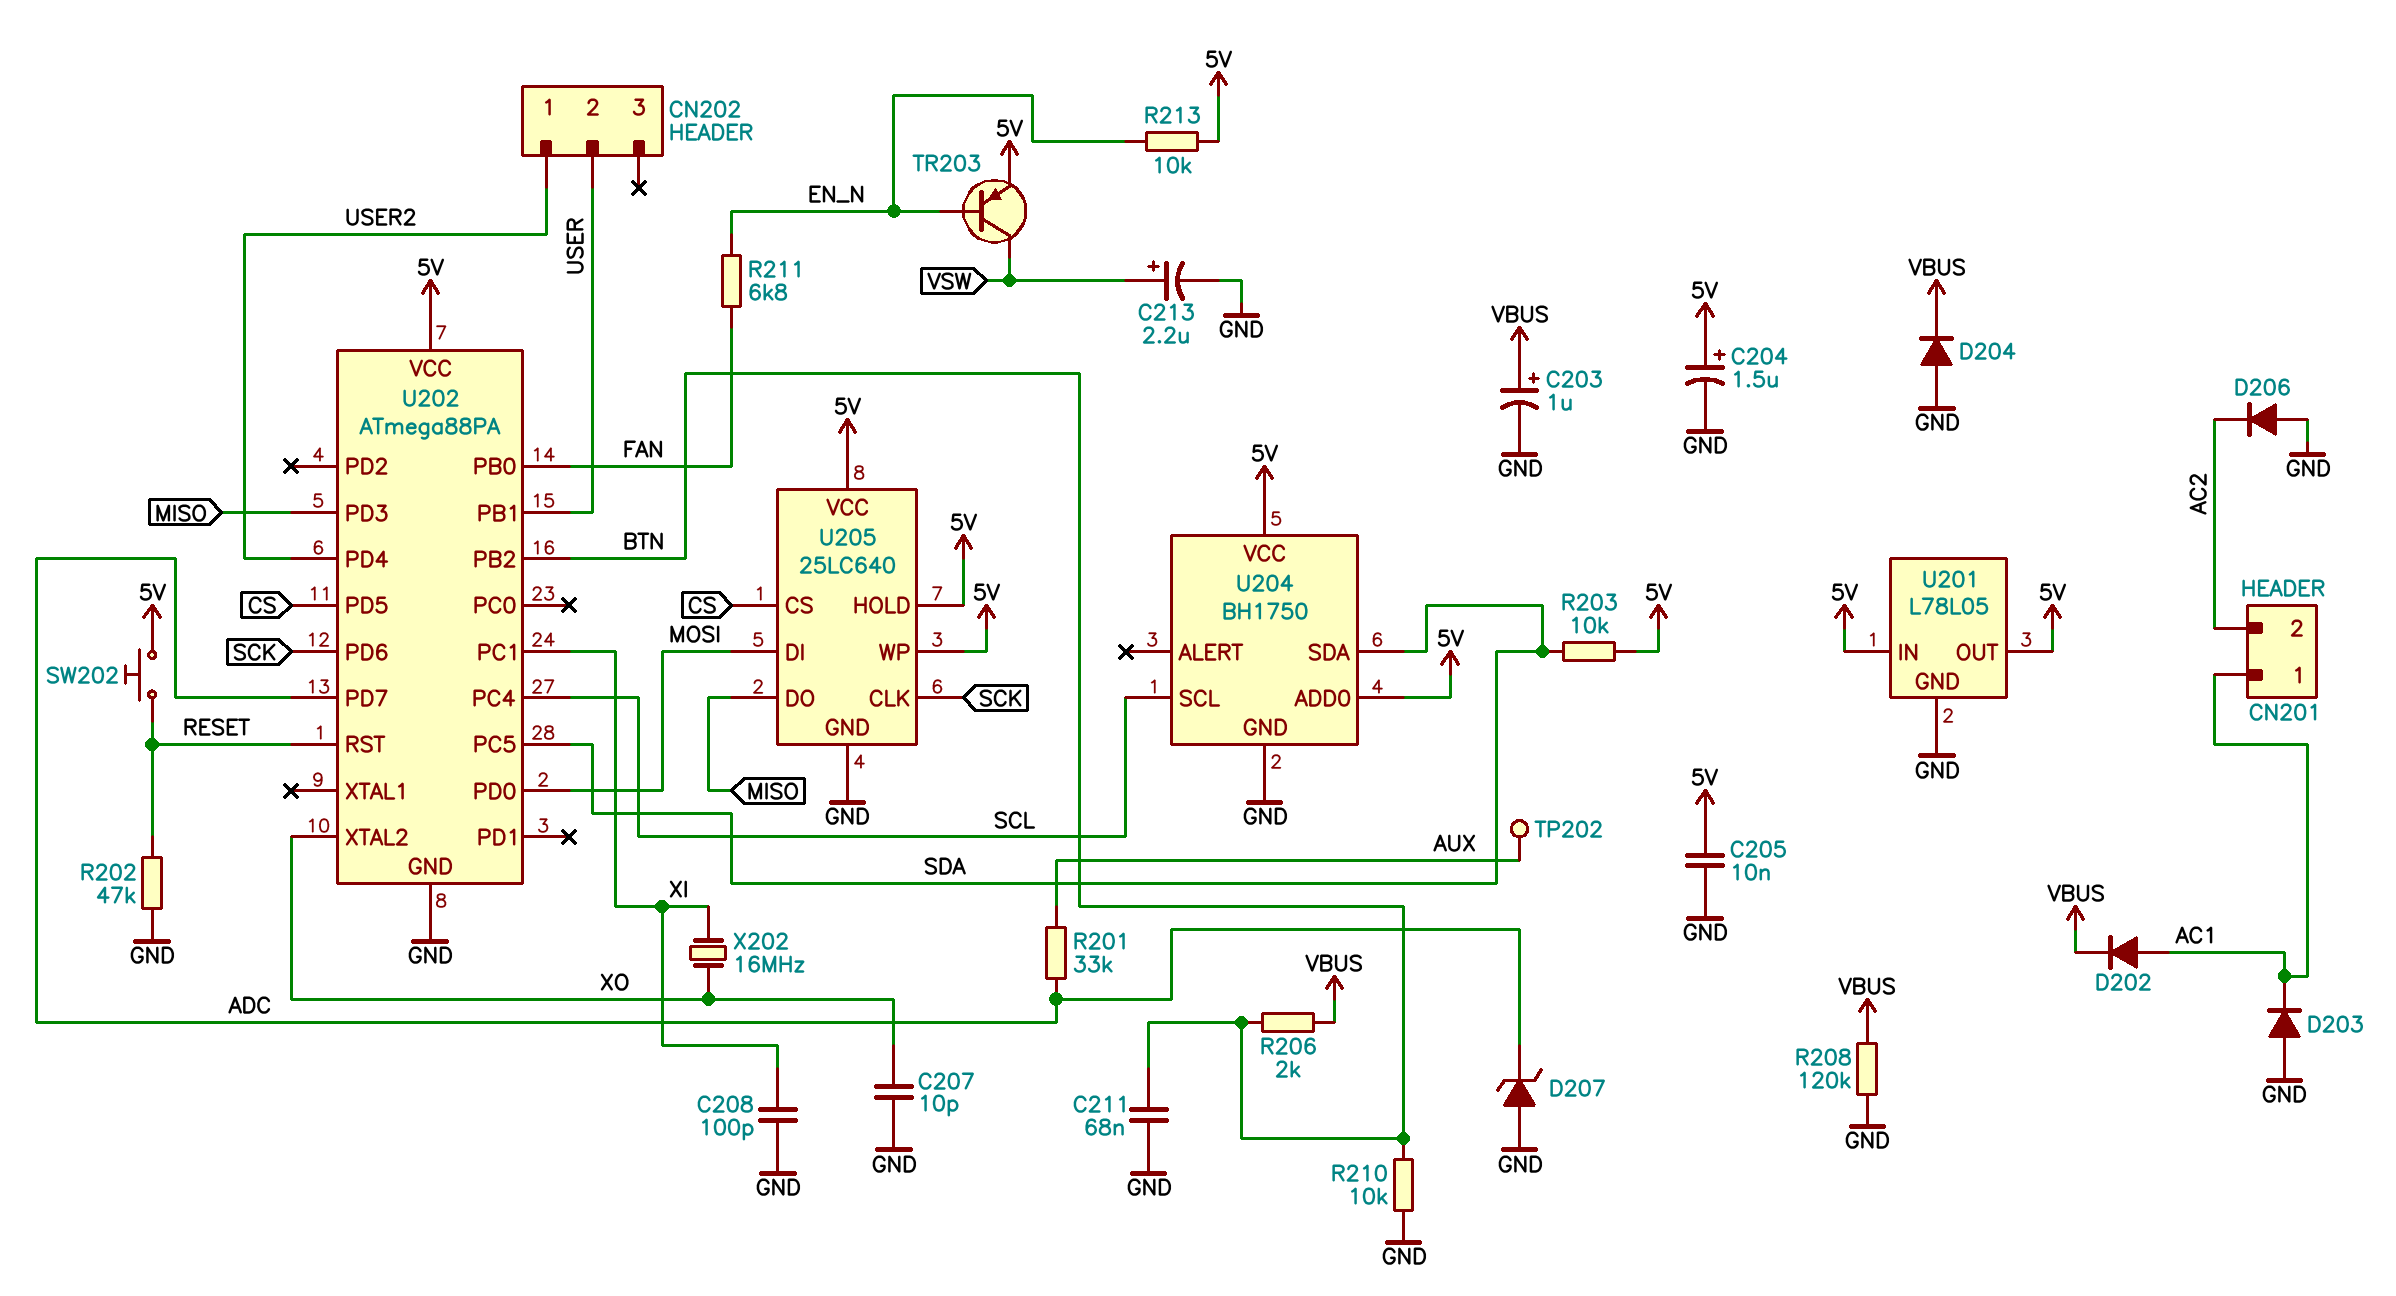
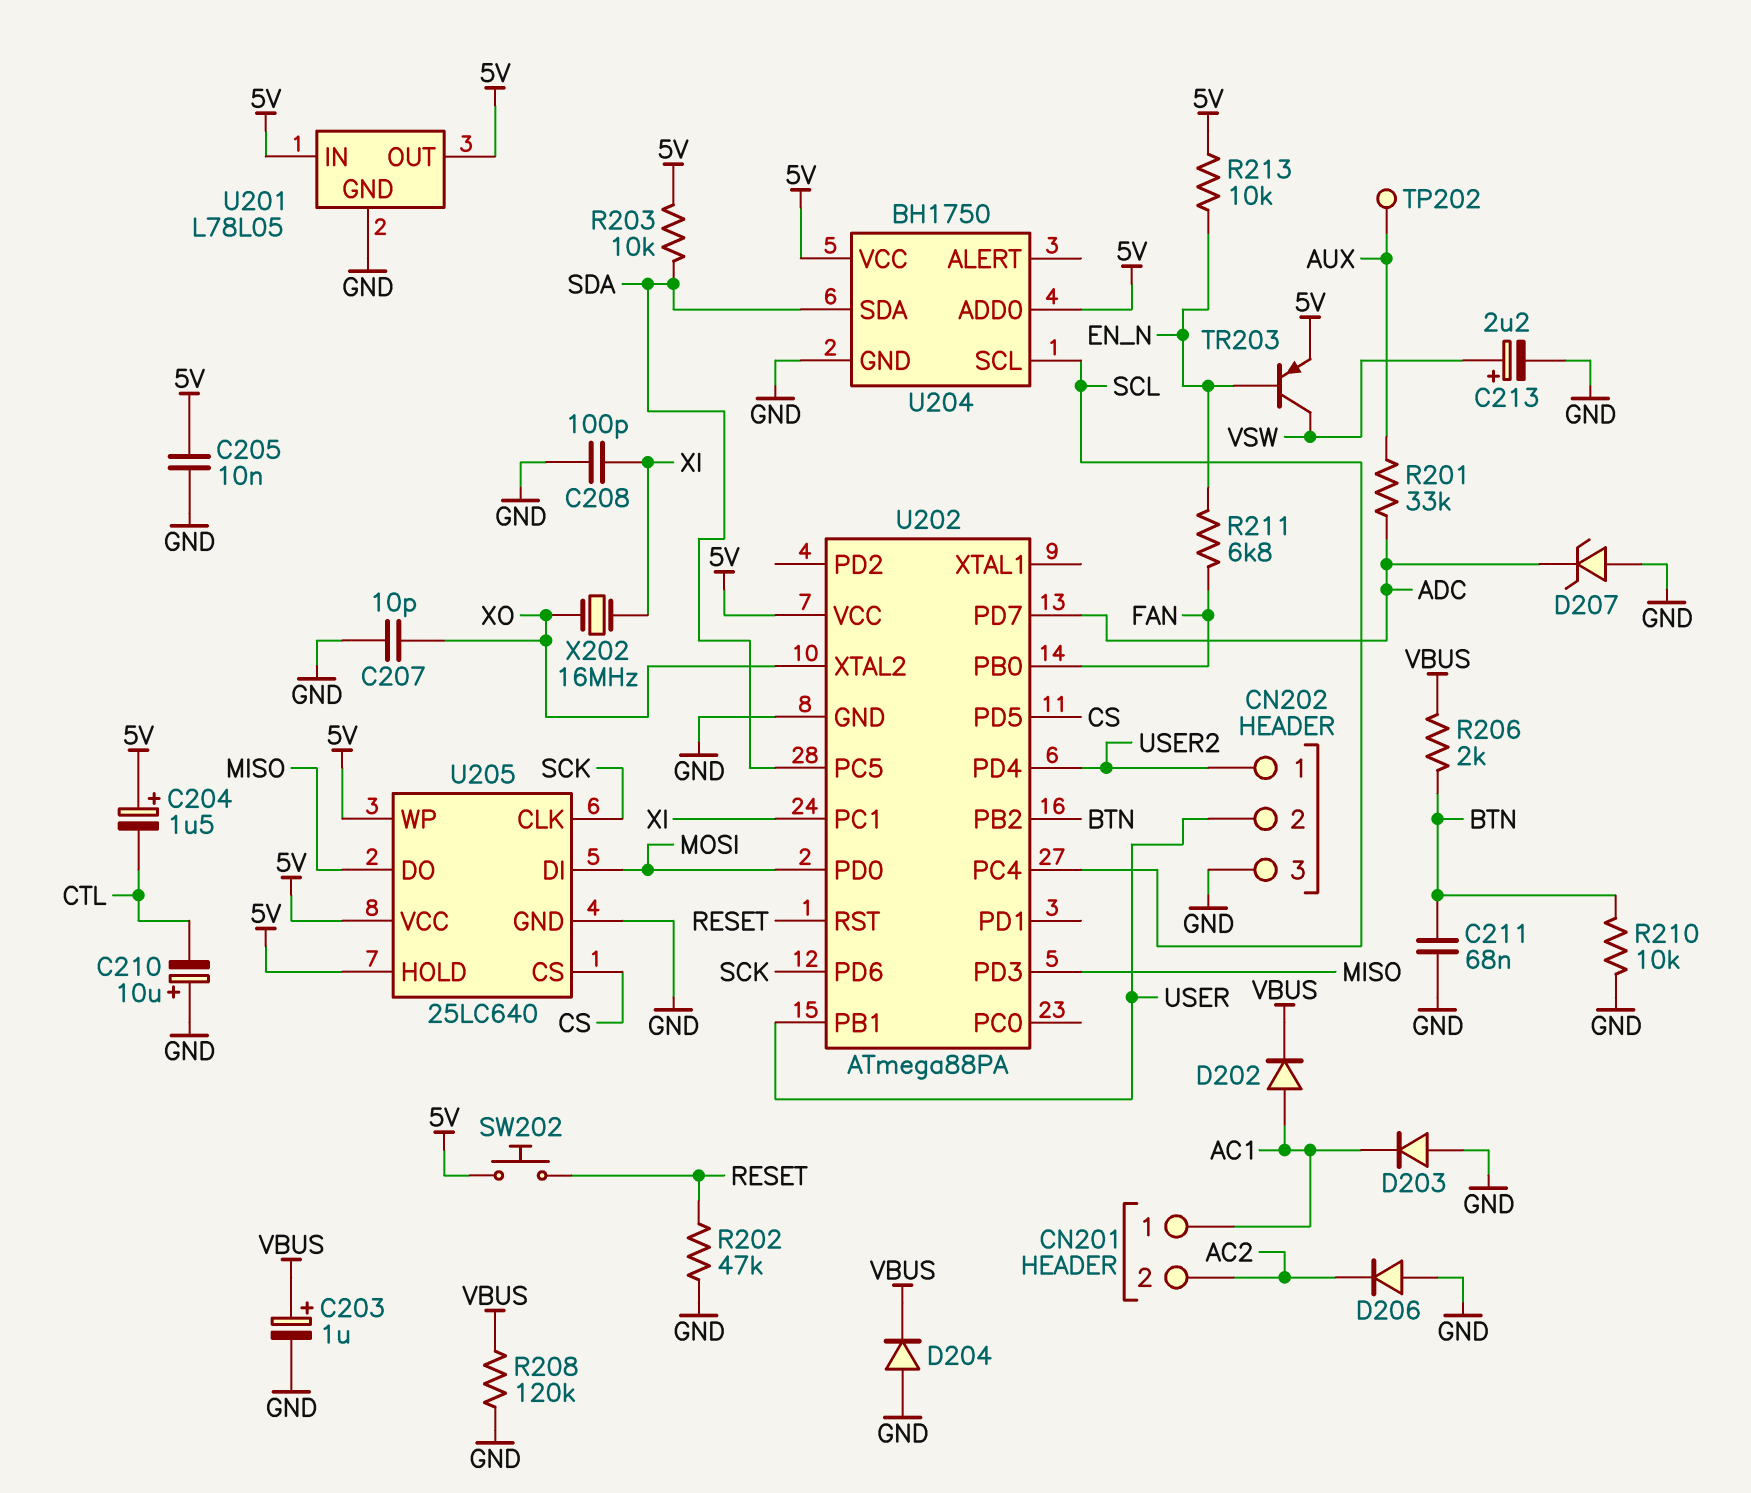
C204: 1.5uF (plus 5V, minus GND) -> 1.5uF (plus 5V, minus CTL)
C210: none -> 10uF (plus GND, minus CTL)
CN202 pin 3: none -> GND

